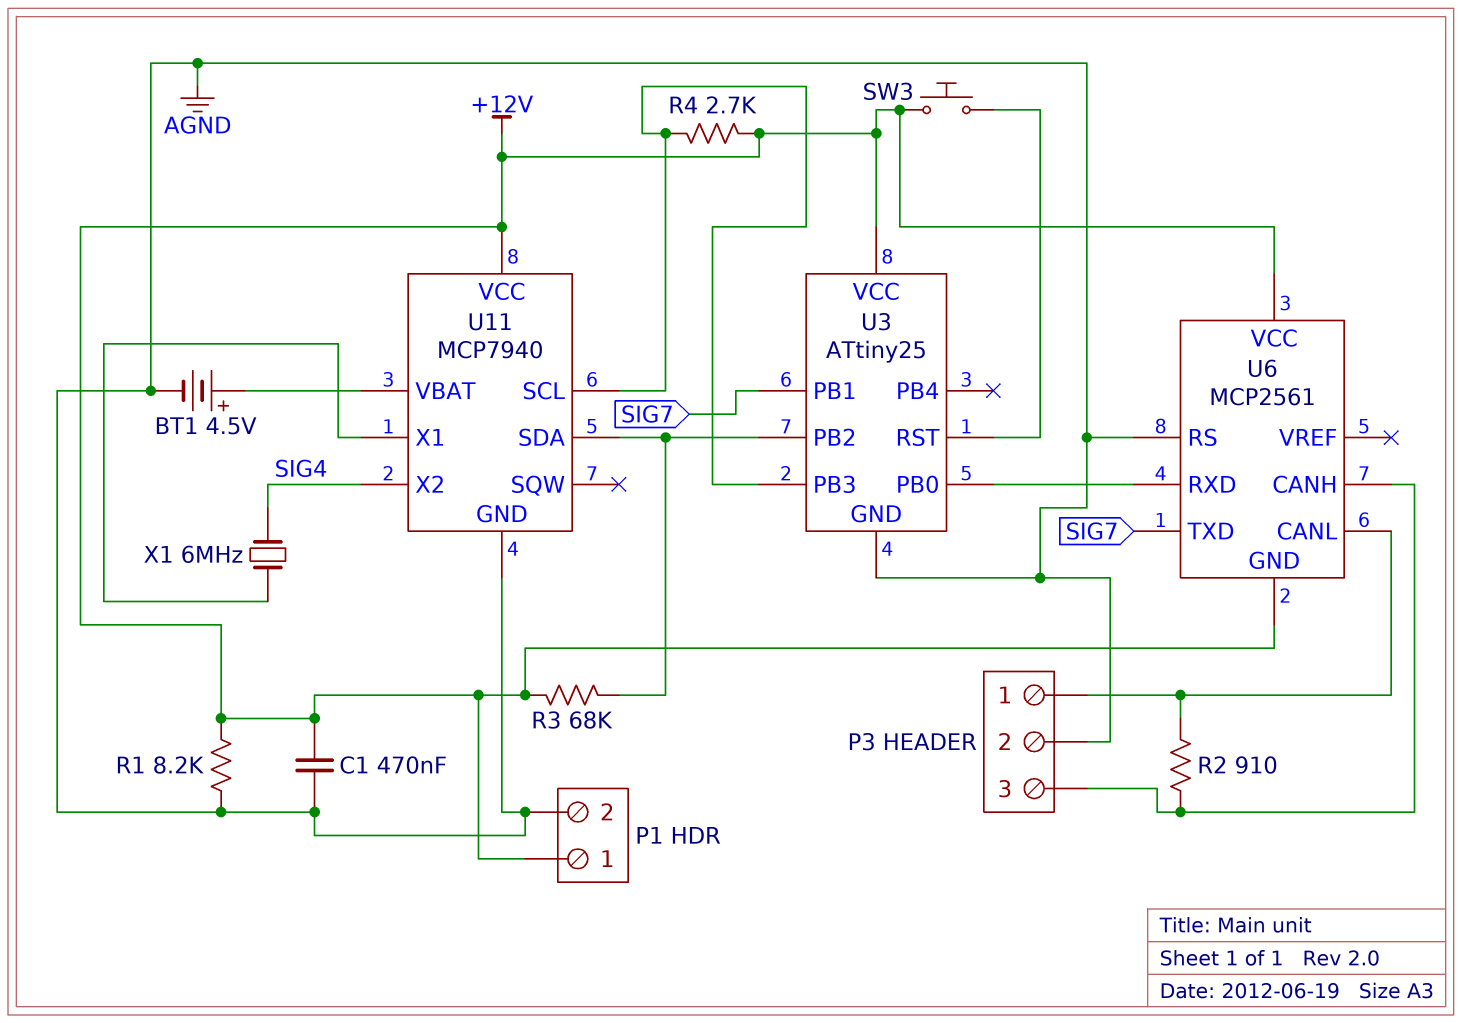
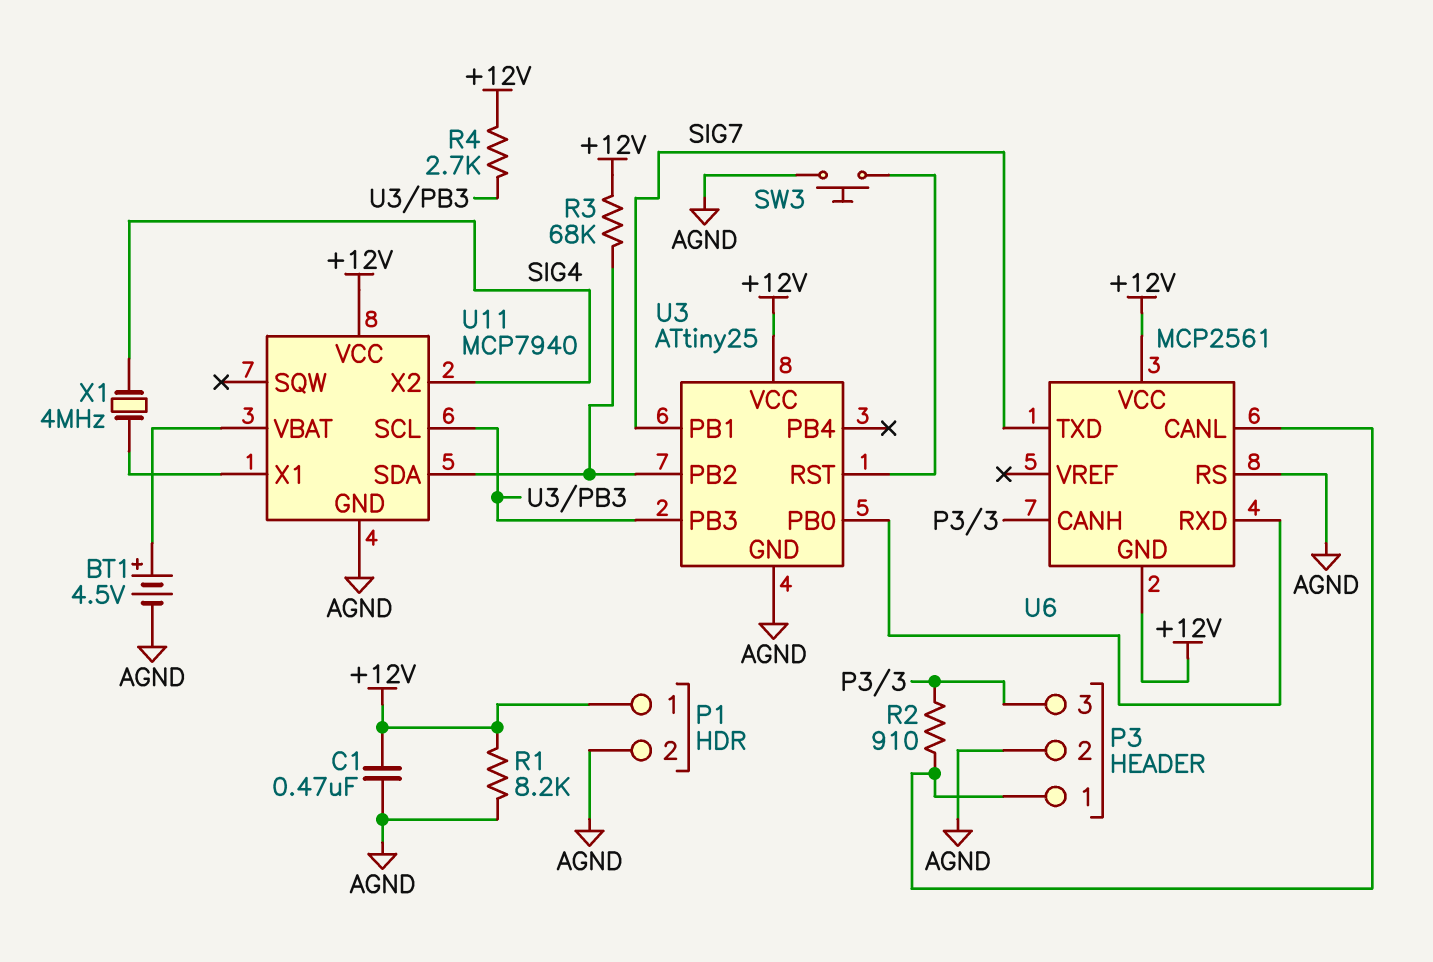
SW3: button (+12V, U3/RST) -> button (AGND, U3/RST)
X1: 6MHz (SIG4, U11/X1) -> 4MHz (SIG4, U11/X1)

